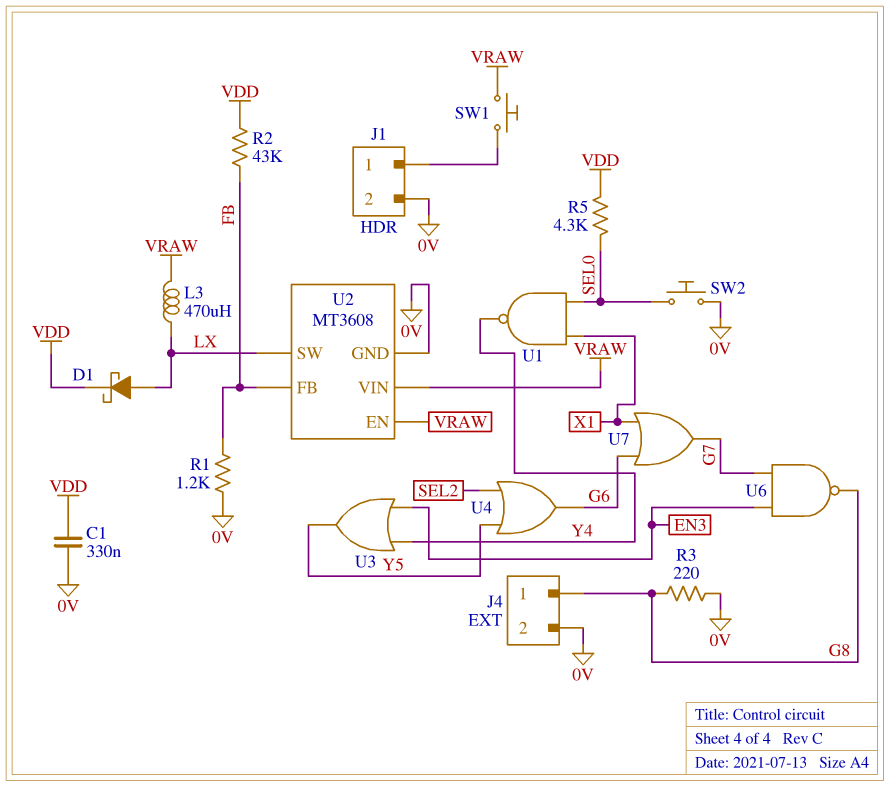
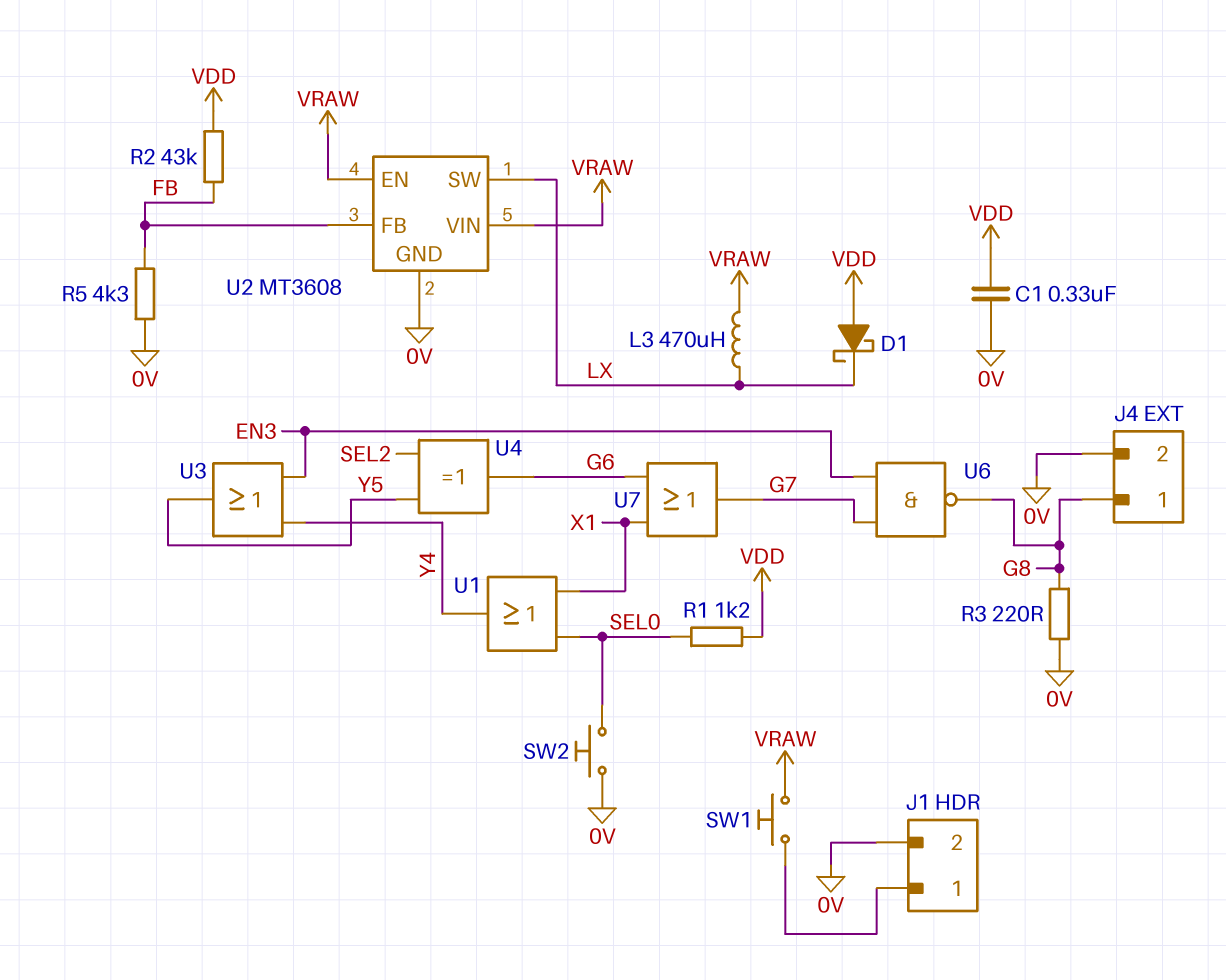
D1: schottky (A LX, K VDD) -> schottky (A VDD, K LX)
R1: 1.2k (0V, FB) -> 1.2k (SEL0, VDD)
R5: 4.3k (SEL0, VDD) -> 4.3k (0V, FB)
U1: NAND (in SEL0, in X1, out Y4) -> OR (in SEL0, in X1, out Y4)
U4: OR (in SEL2, in Y5, out G6) -> XOR (in SEL2, in Y5, out G6)

